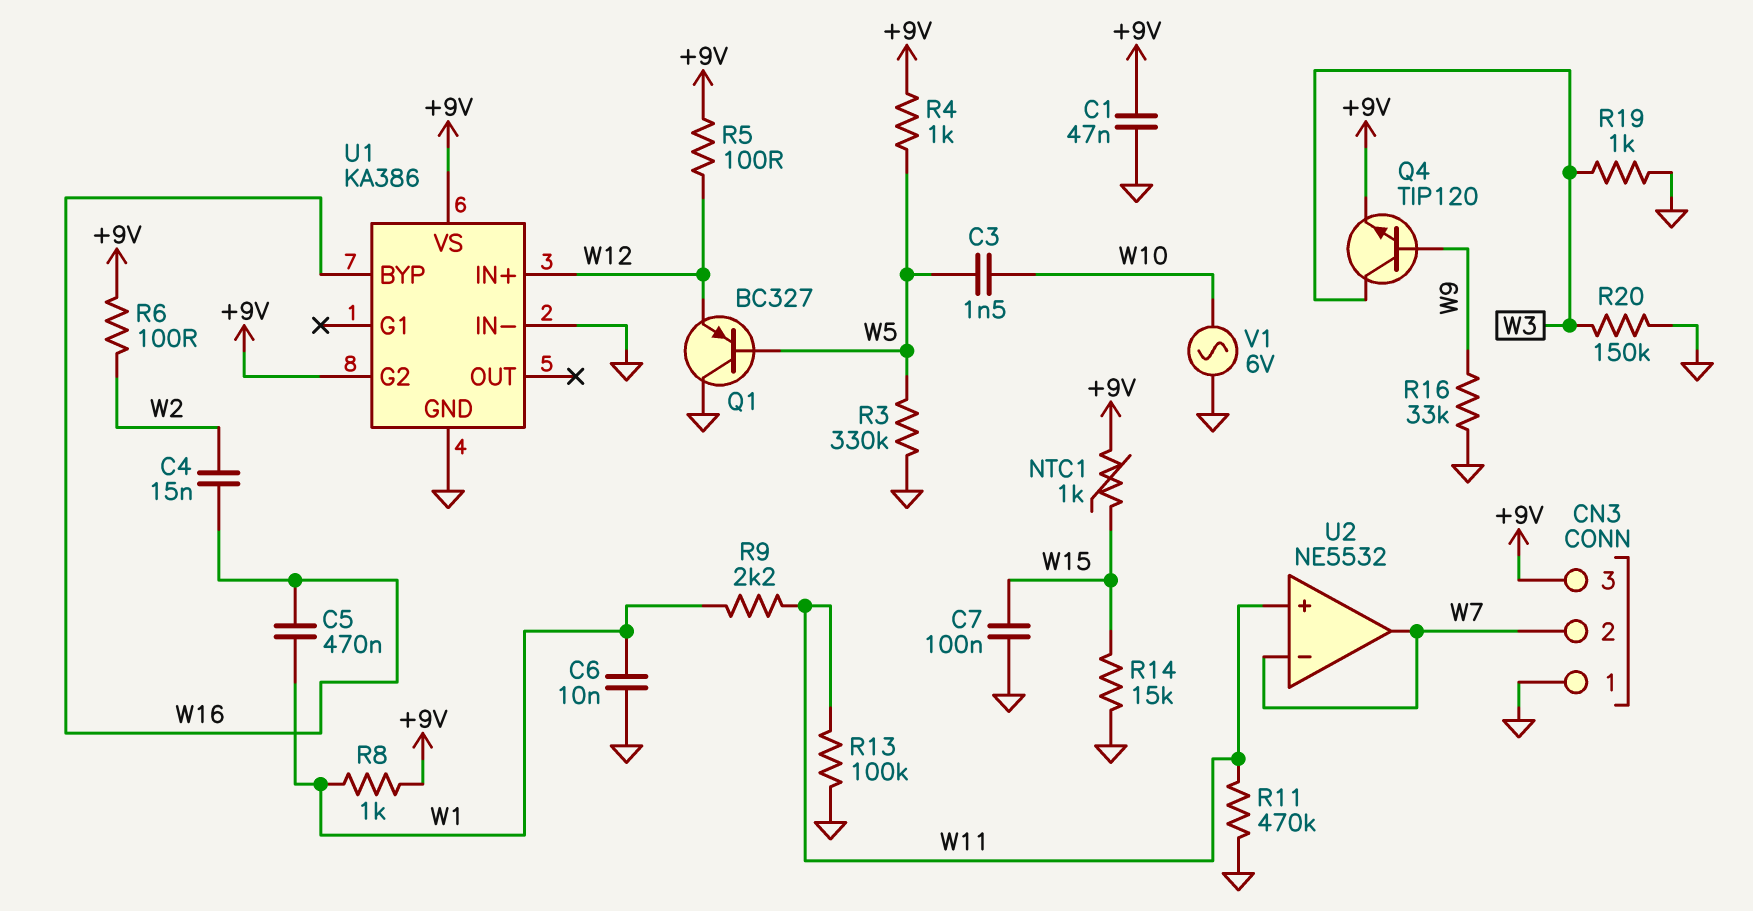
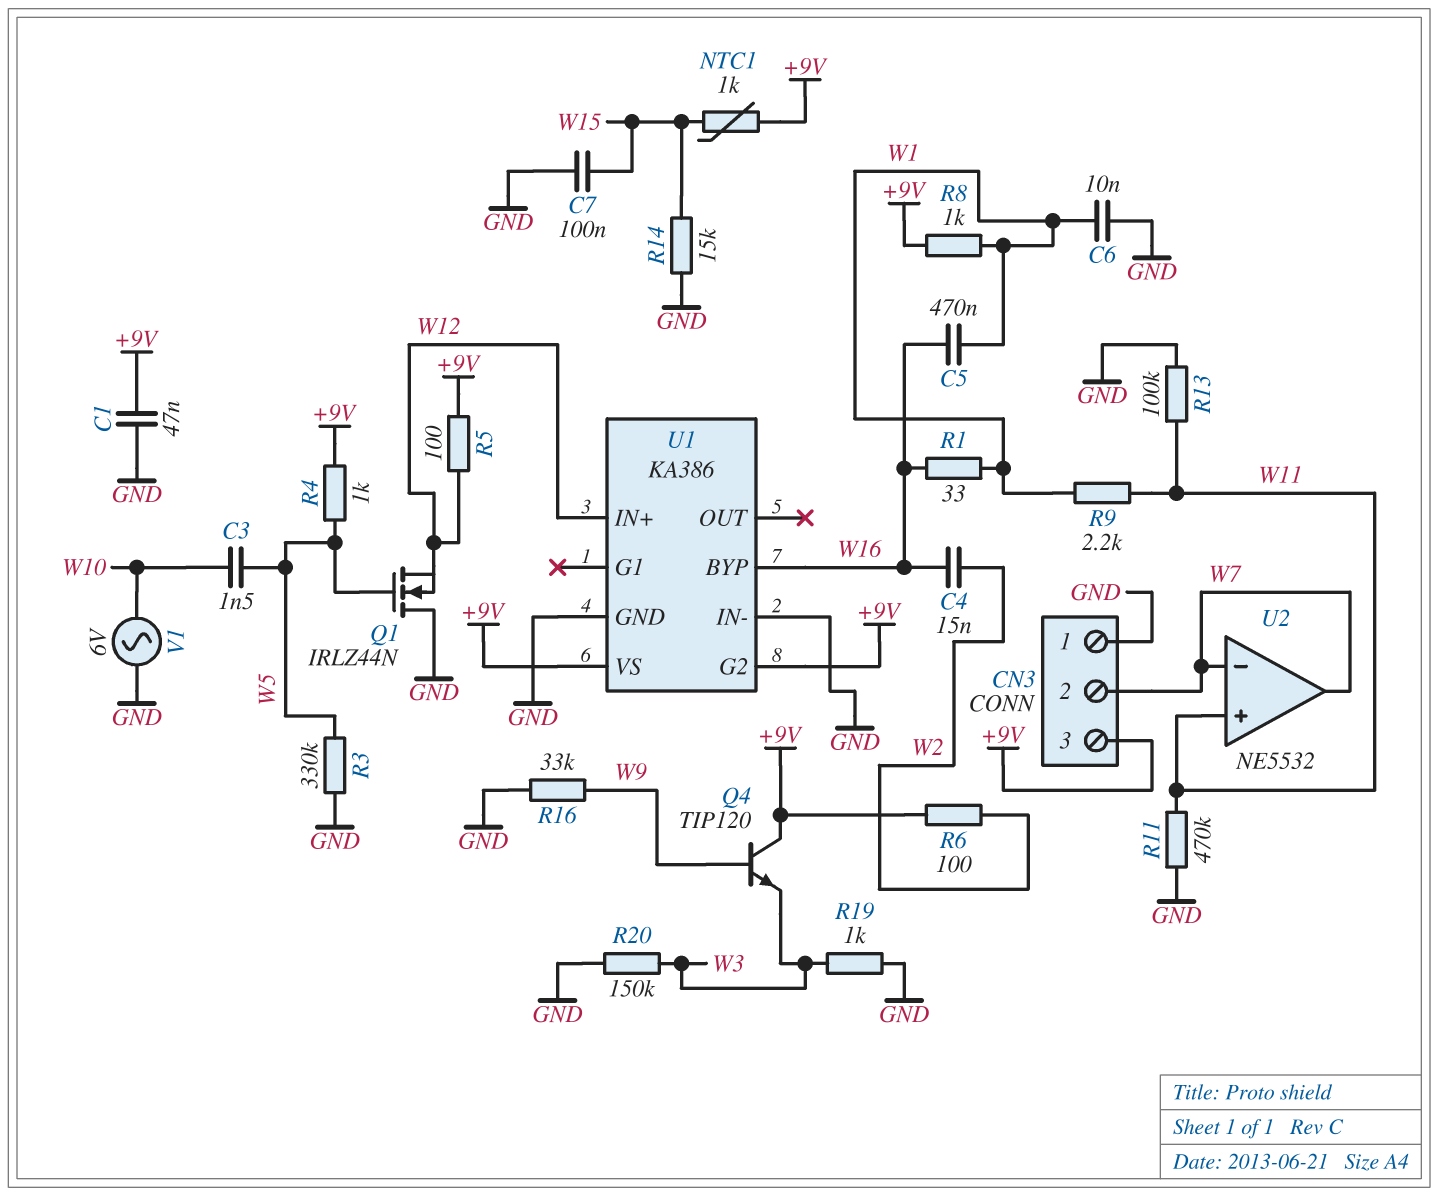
Q1: PNP BC327 (B W5, C GND, E W12) -> NMOS IRLZ44N (G W5, D GND, S W12)
Q4: NPN TIP120 (B W9, C W3, E +9V) -> NPN TIP120 (B W9, C +9V, E W3)
R1: none -> 33 (W1, W16)

